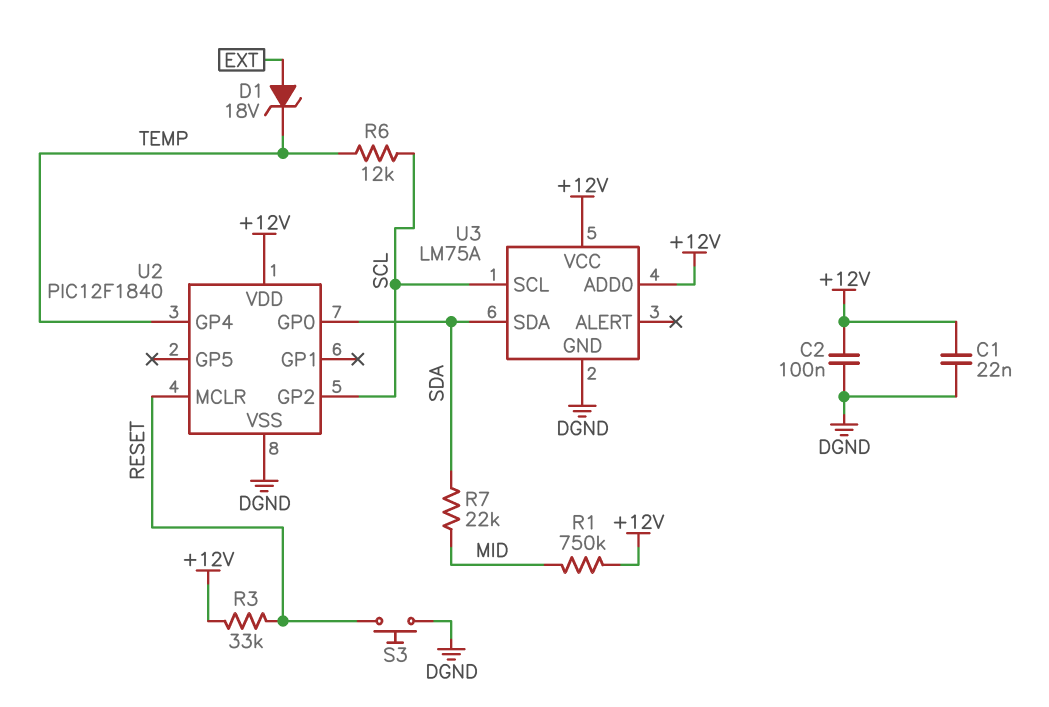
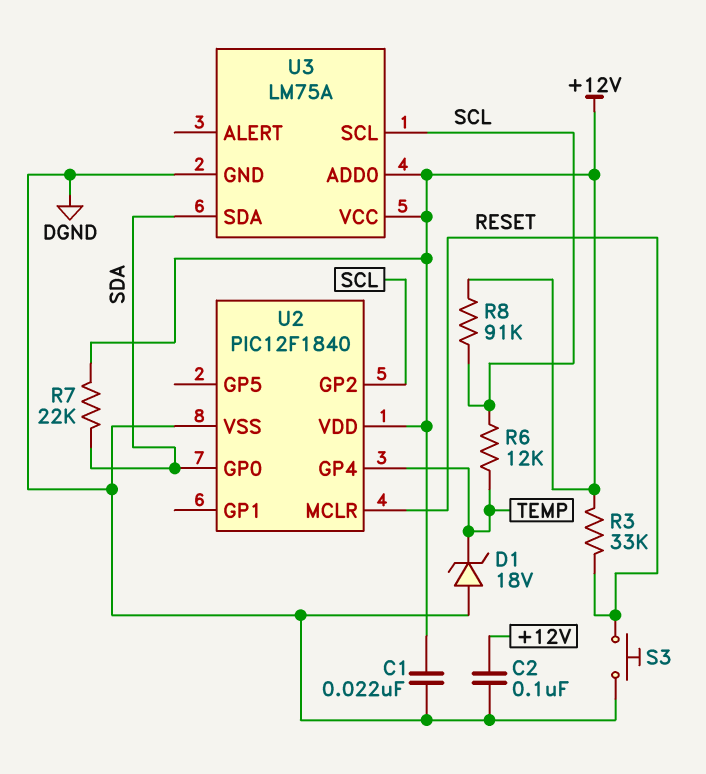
D1: zener 18V (A EXT, K TEMP) -> zener 18V (A DGND, K TEMP)
R1: 750k (+12V, MID) -> none
R7: 22k (MID, SDA) -> 22k (+12V, SDA)
R8: none -> 91k (+12V, SCL)

